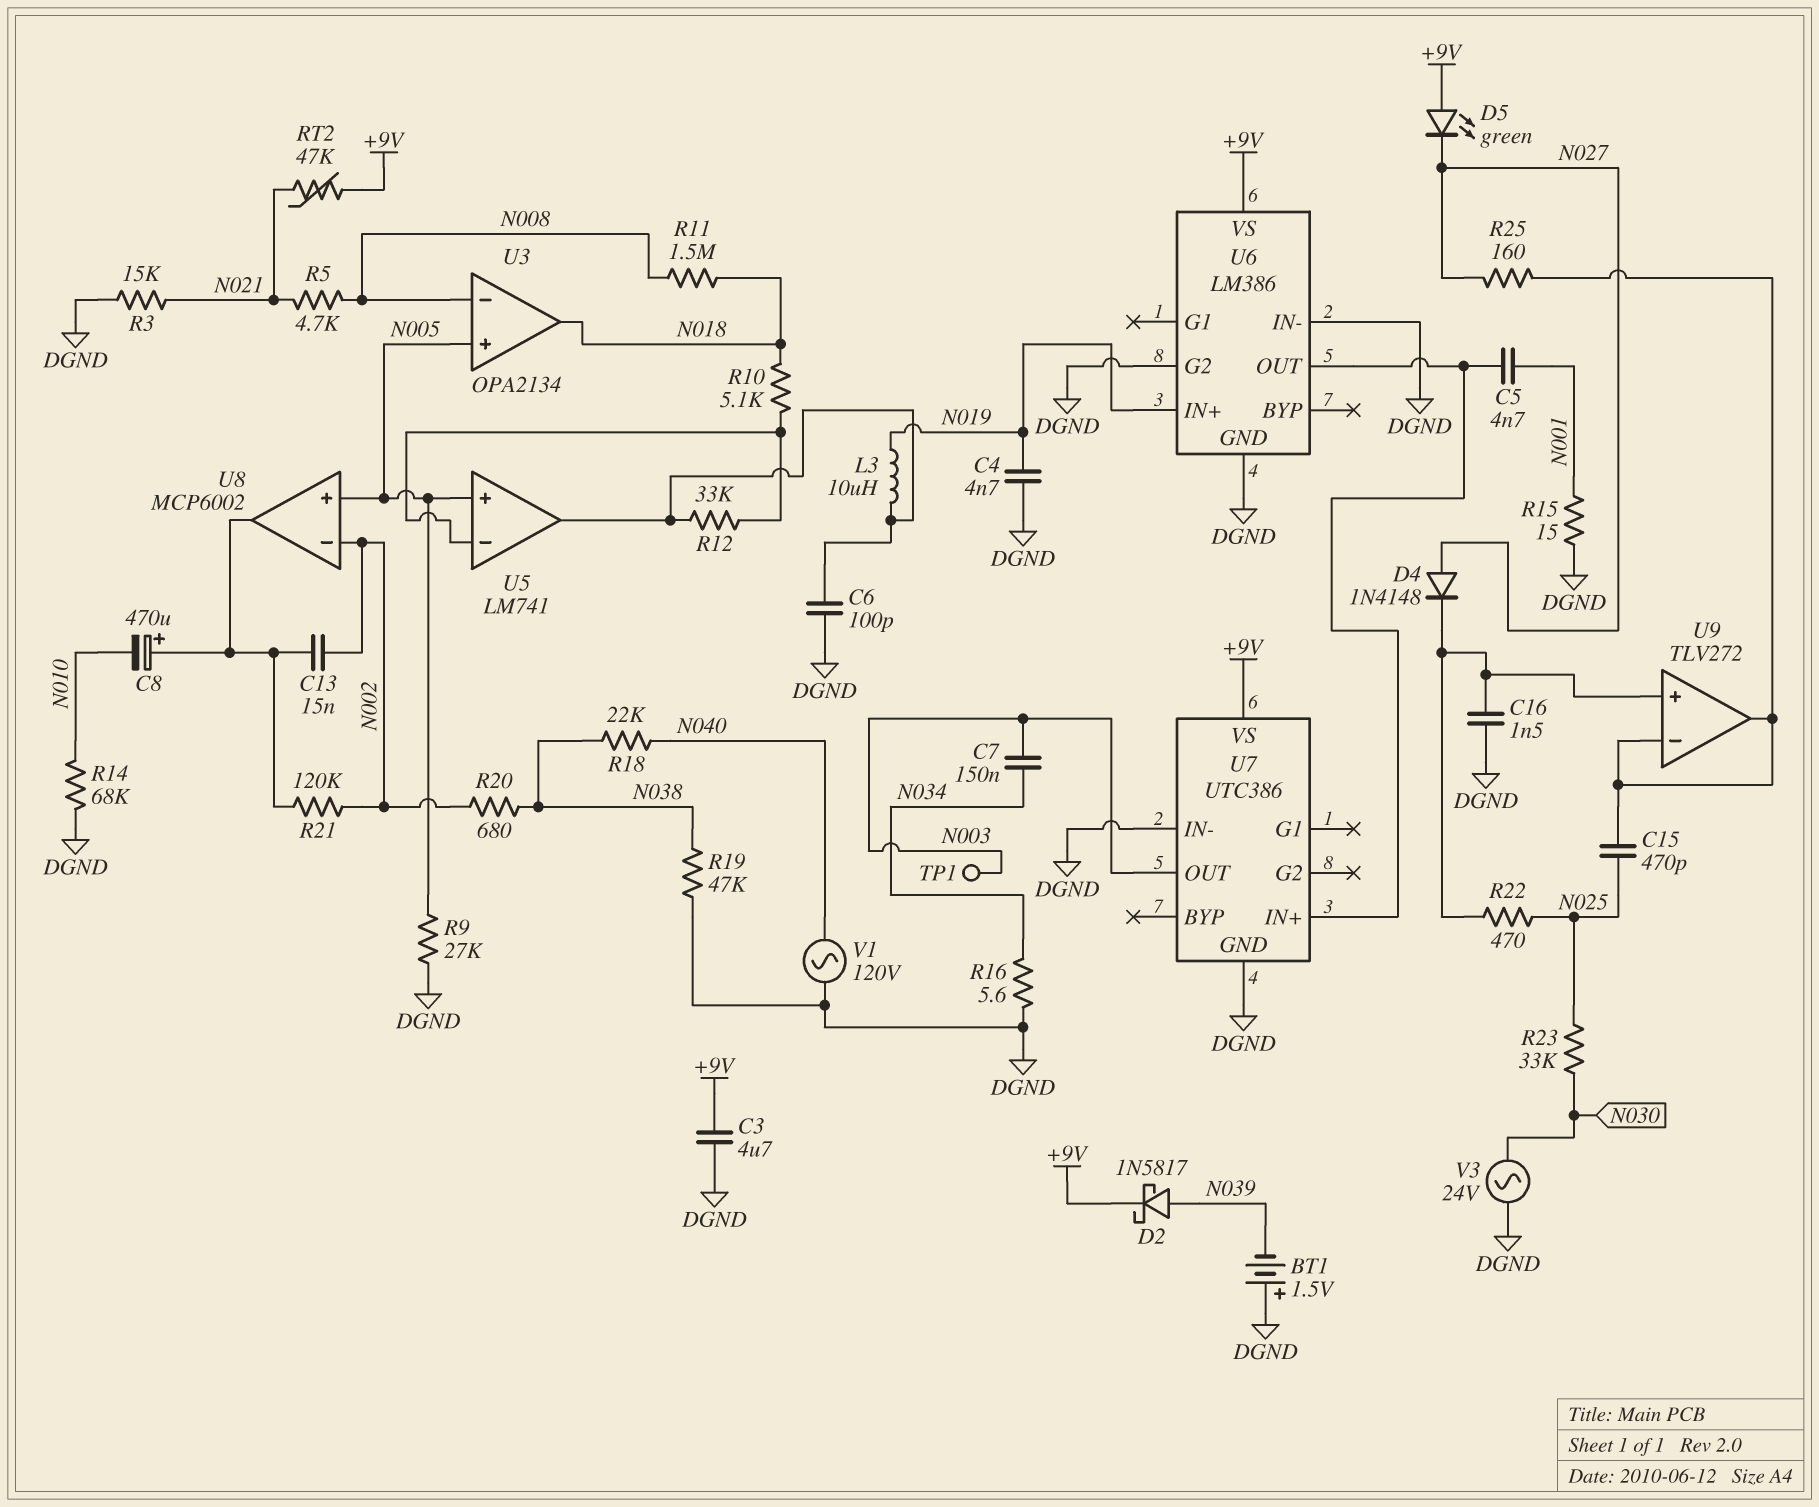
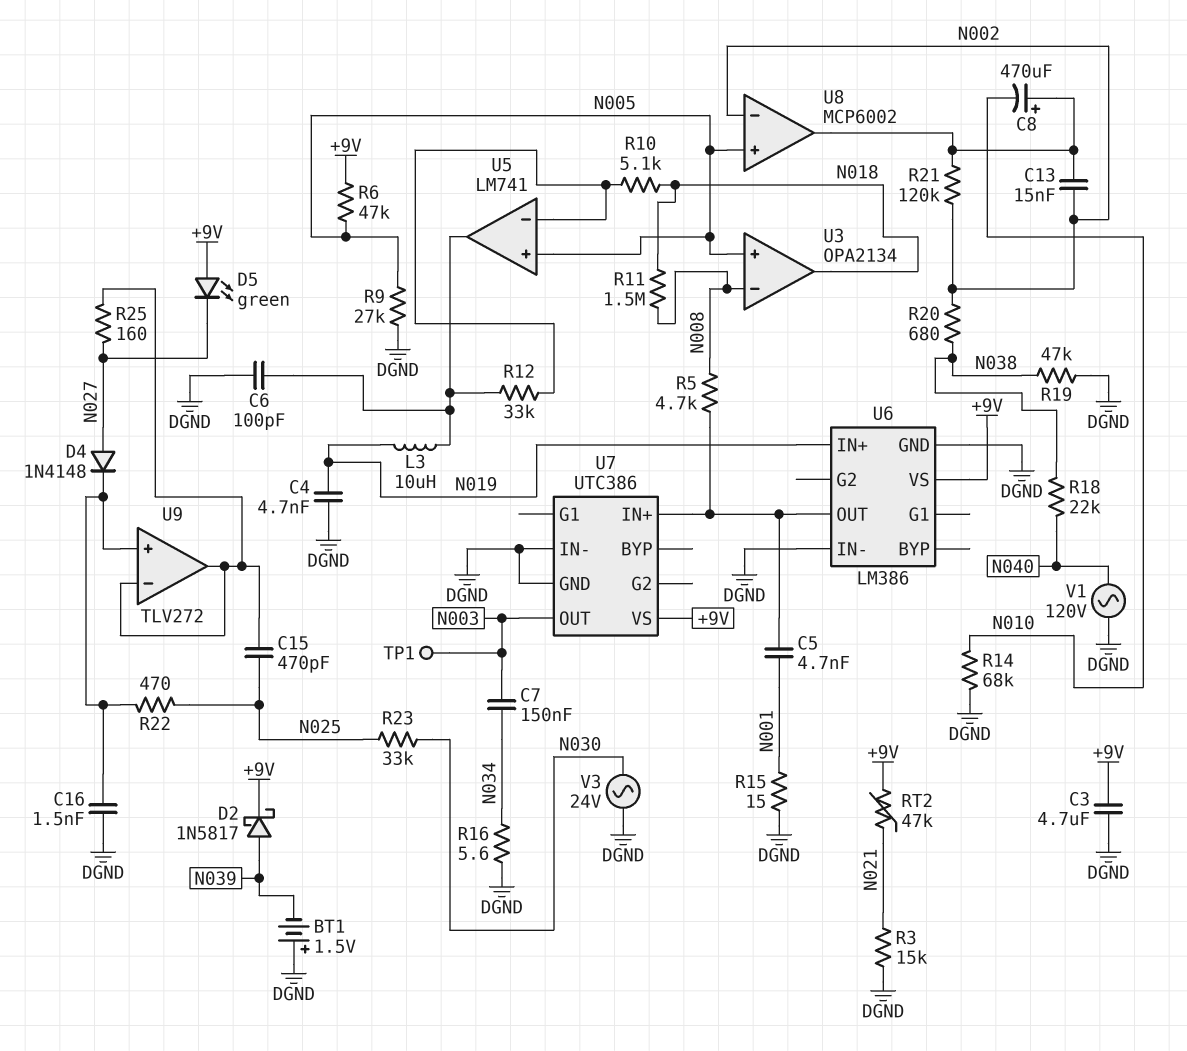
R5: 4.7k (N008, N021) -> 4.7k (N008, U6/OUT)
R6: none -> 47k (+9V, N005)
U6 pin G2: DGND -> none

